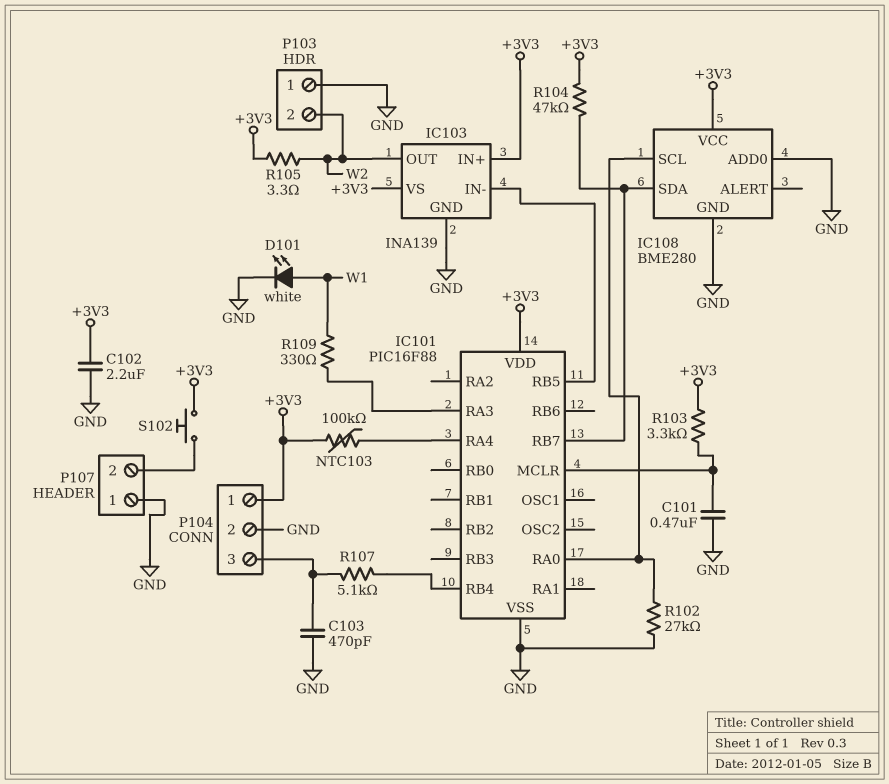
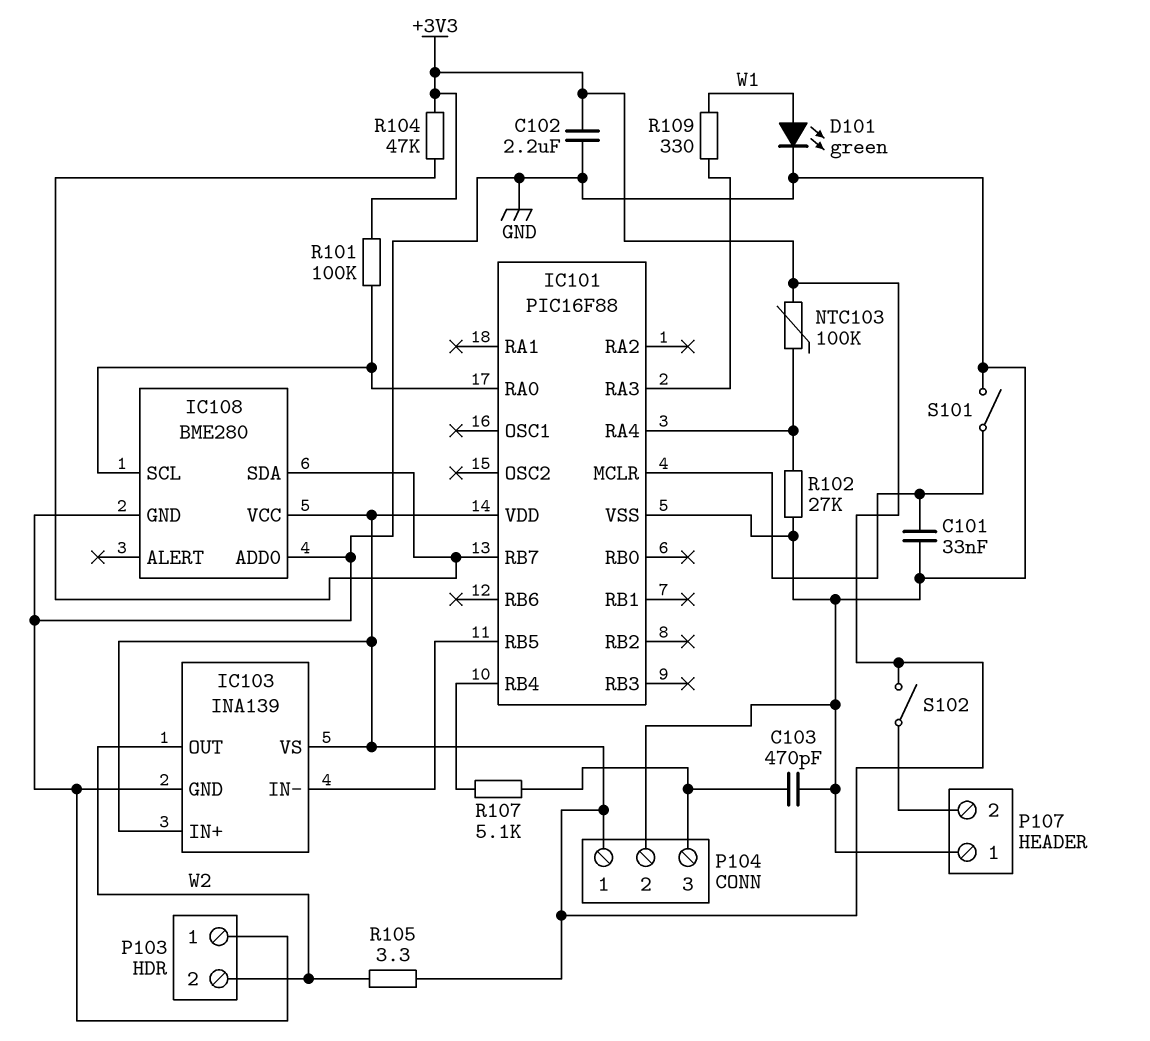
C101: 470nF (GND, IC101/MCLR) -> 33nF (GND, IC101/MCLR)
D101: LED white (A W1, K GND) -> LED green (A W1, K GND)
R101: none -> 100k (+3V3, IC101/RA0)
R102: 27k (GND, IC101/RA0) -> 27k (GND, IC101/RA4)
R103: 3.3k (+3V3, IC101/MCLR) -> none
S101: none -> switch (GND, IC101/MCLR)
S102: button (+3V3, P107/2) -> switch (+3V3, P107/2)

